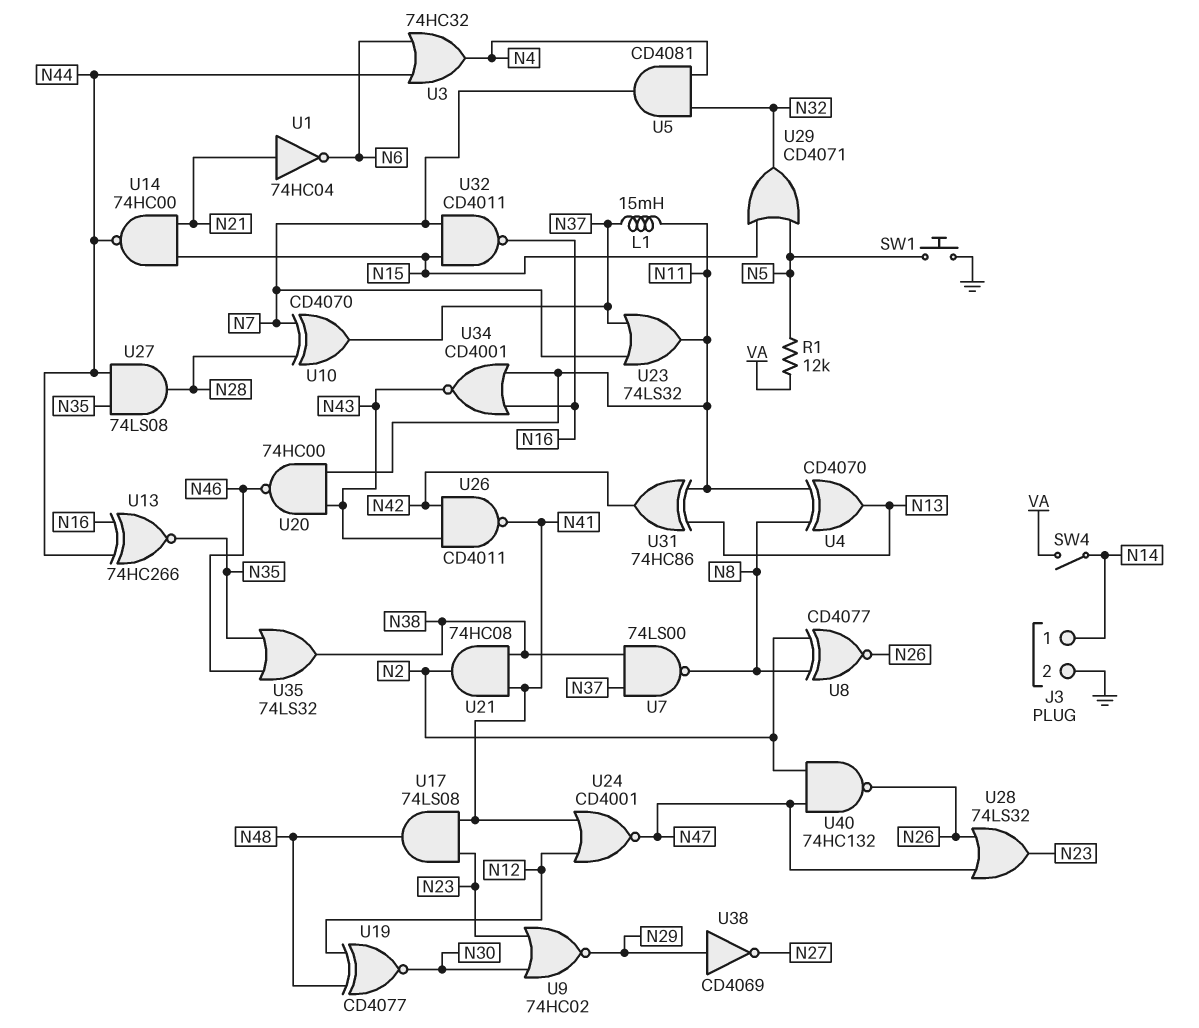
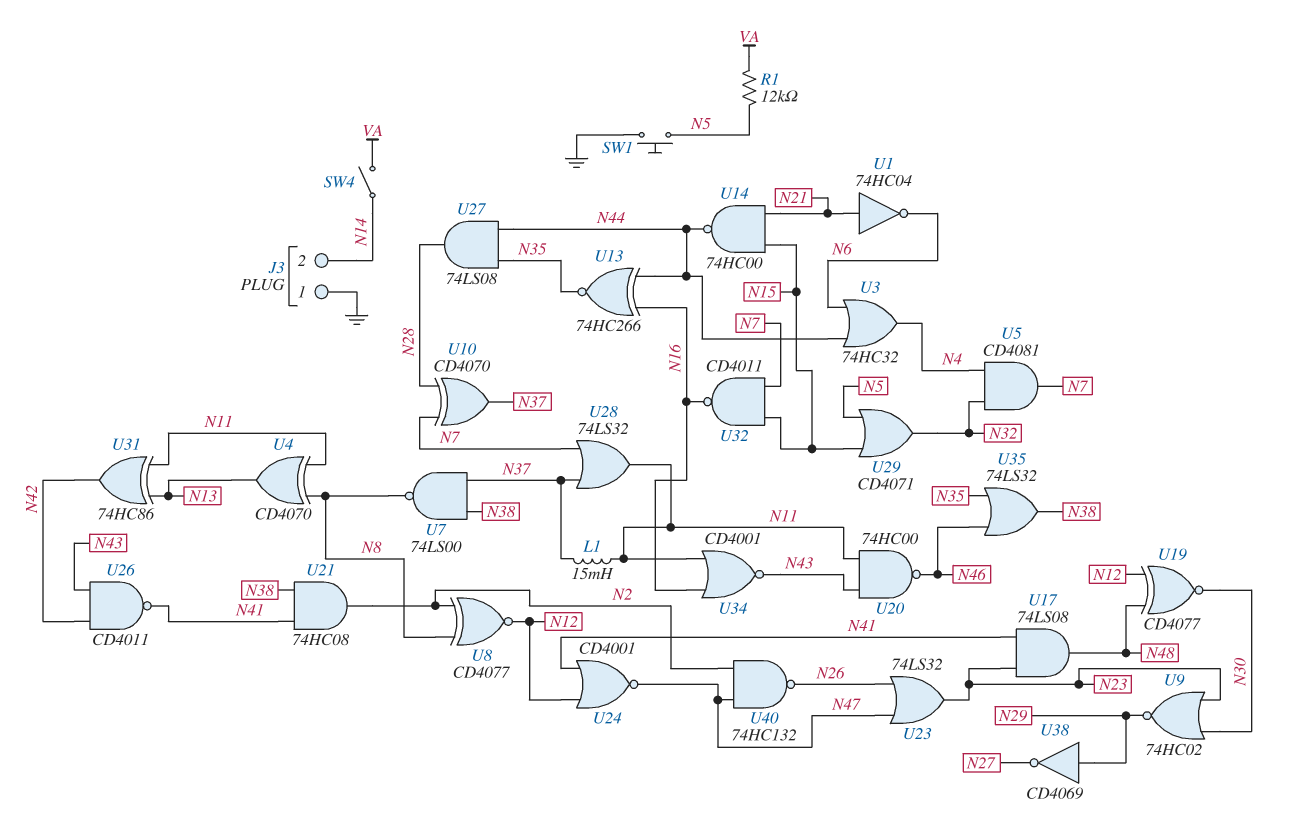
J3 pin 1: N14 -> GND
J3 pin 2: GND -> N14
U8: XNOR CD4077 (in N2, in N8, out N26) -> XNOR CD4077 (in N2, in N8, out N12)
U23: OR 74LS32 (in N7, in N37, out N11) -> OR 74LS32 (in N26, in N47, out N23)
U28: OR 74LS32 (in N26, in N47, out N23) -> OR 74LS32 (in N7, in N37, out N11)

